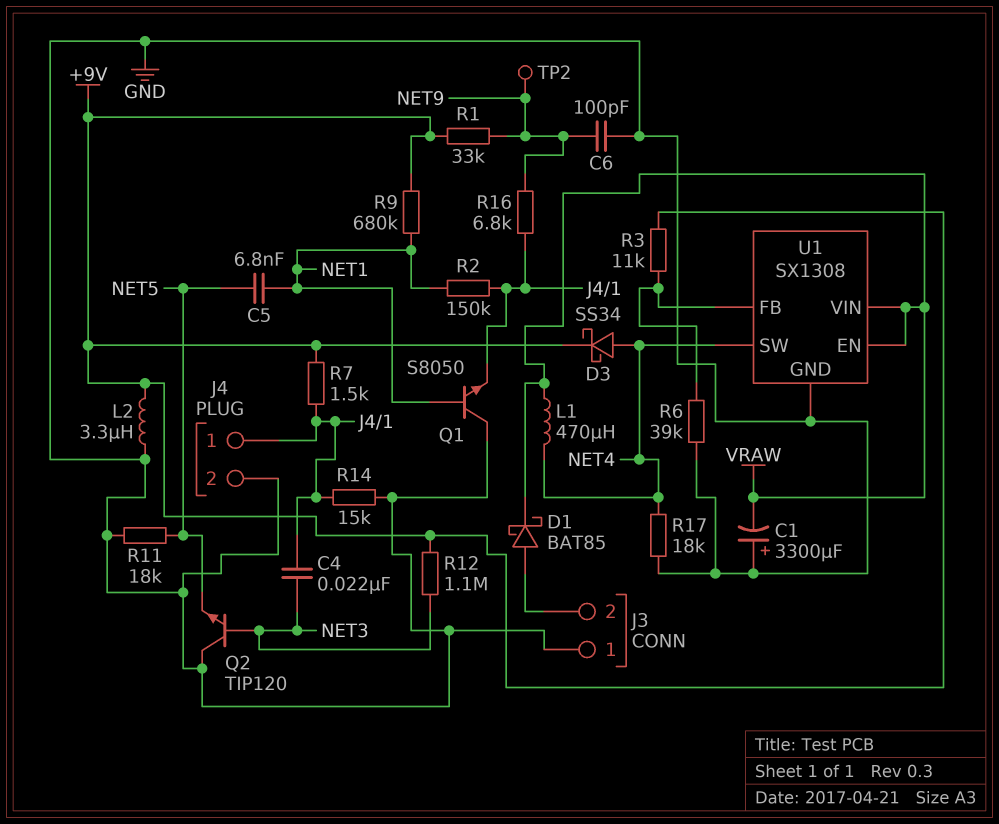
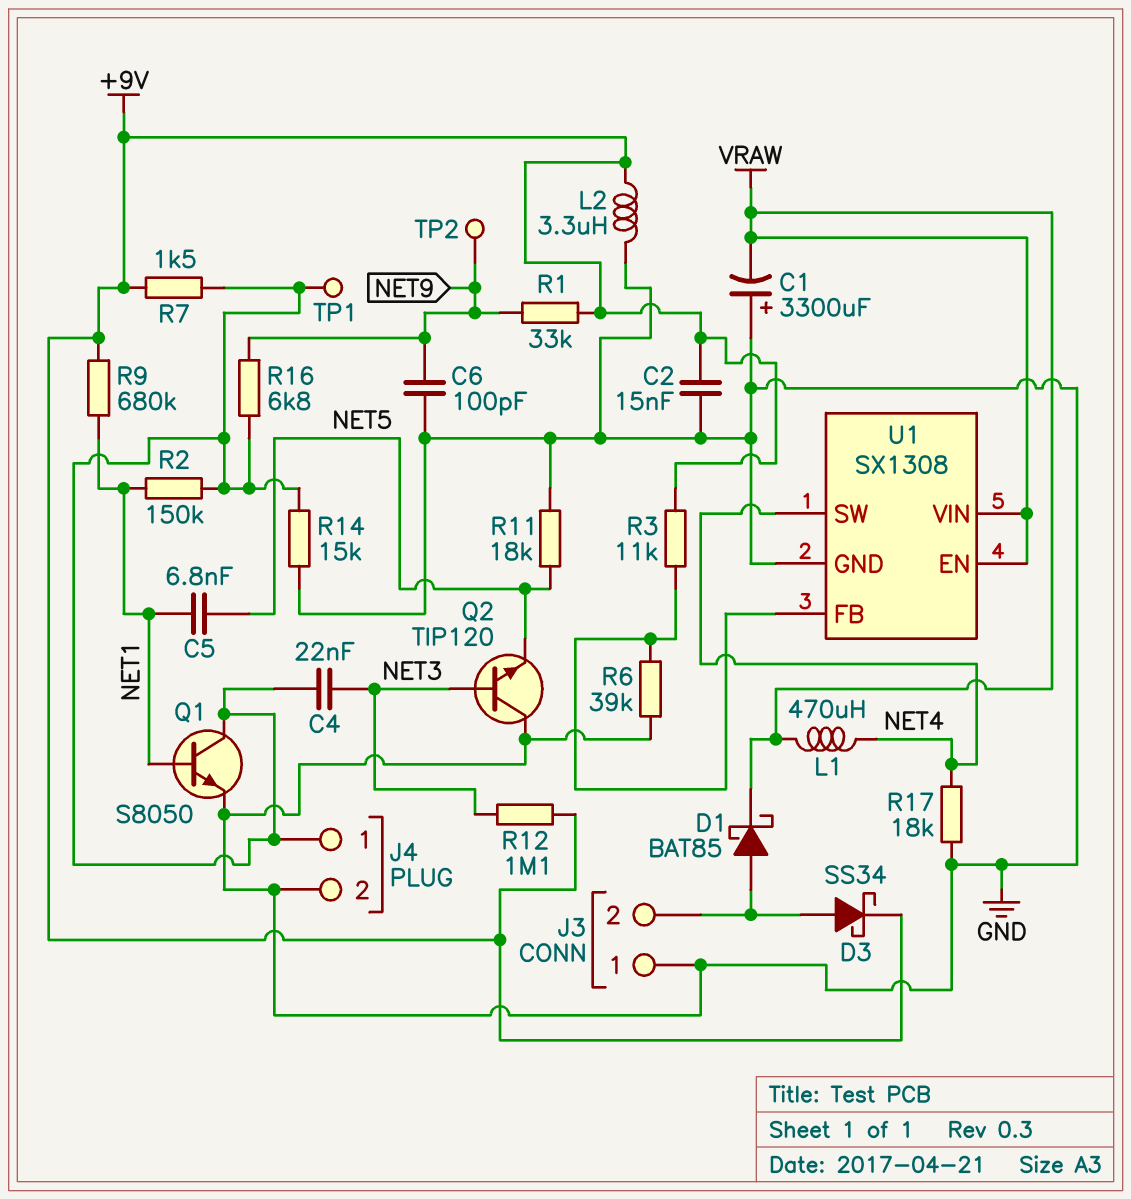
C2: none -> 15nF (+9V, GND)
D3: schottky SS34 (A NET4, K +9V) -> schottky SS34 (A J3/2, K +9V)
Q1: NPN S8050 (B NET1, C GND, E J4/1) -> NPN S8050 (B NET1, C J4/1, E GND)
TP1: none -> test point (J4/1)

